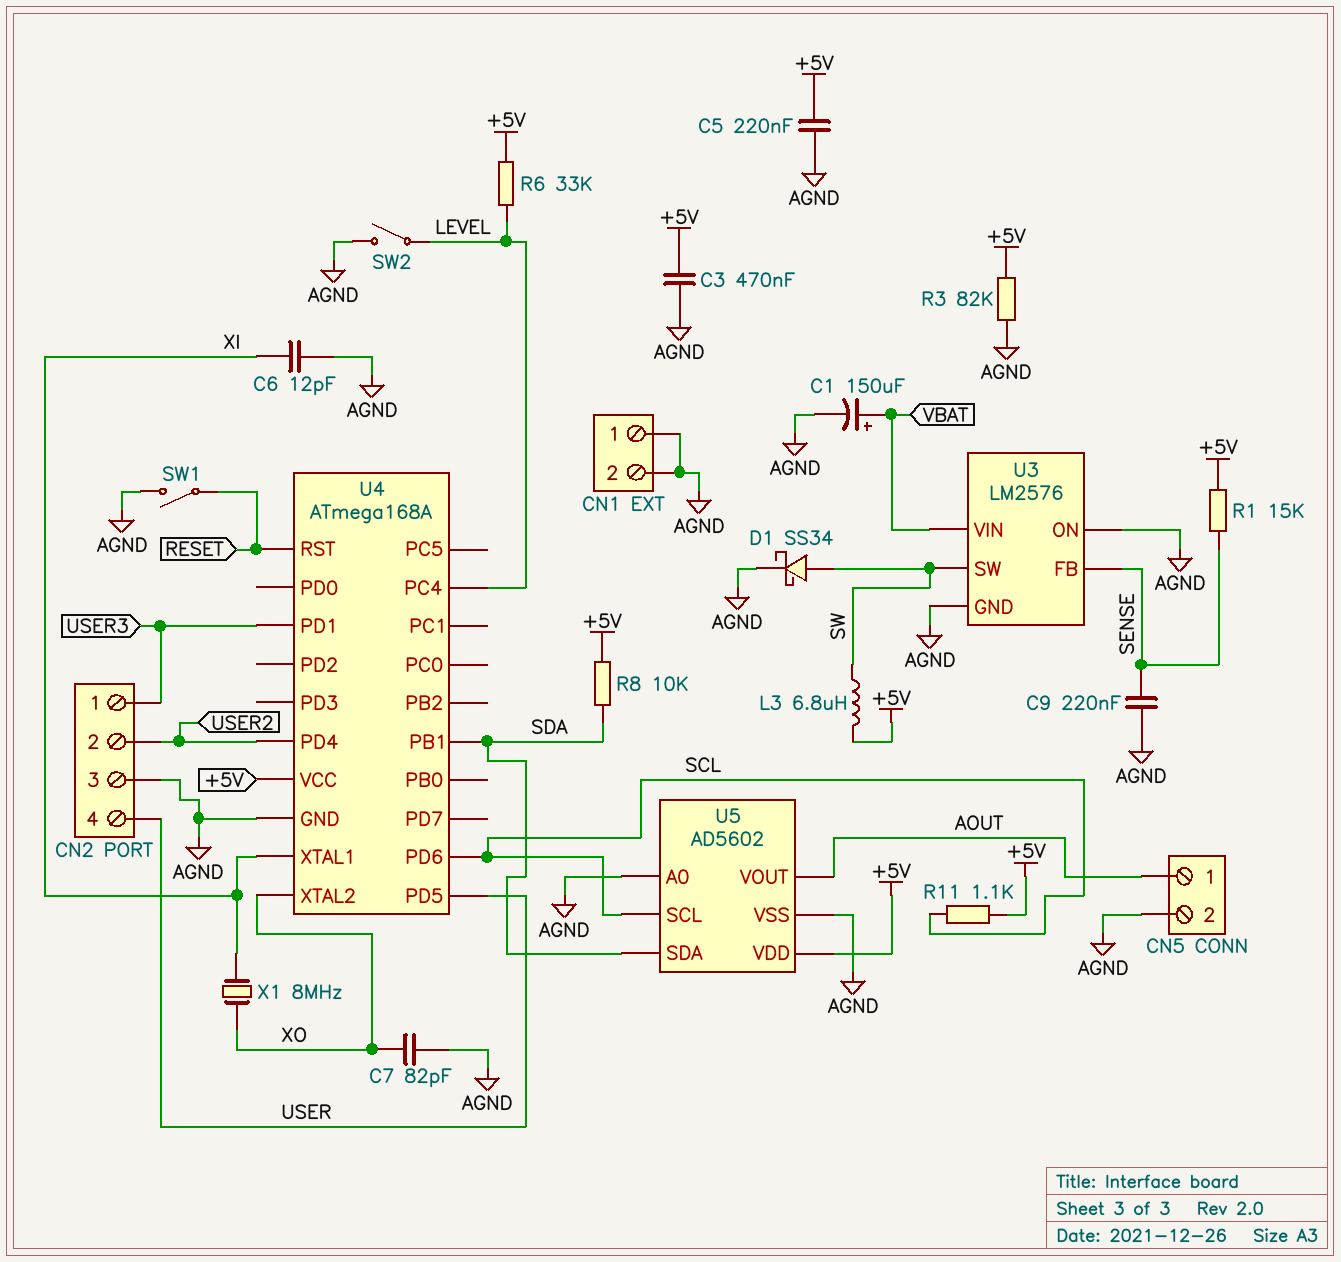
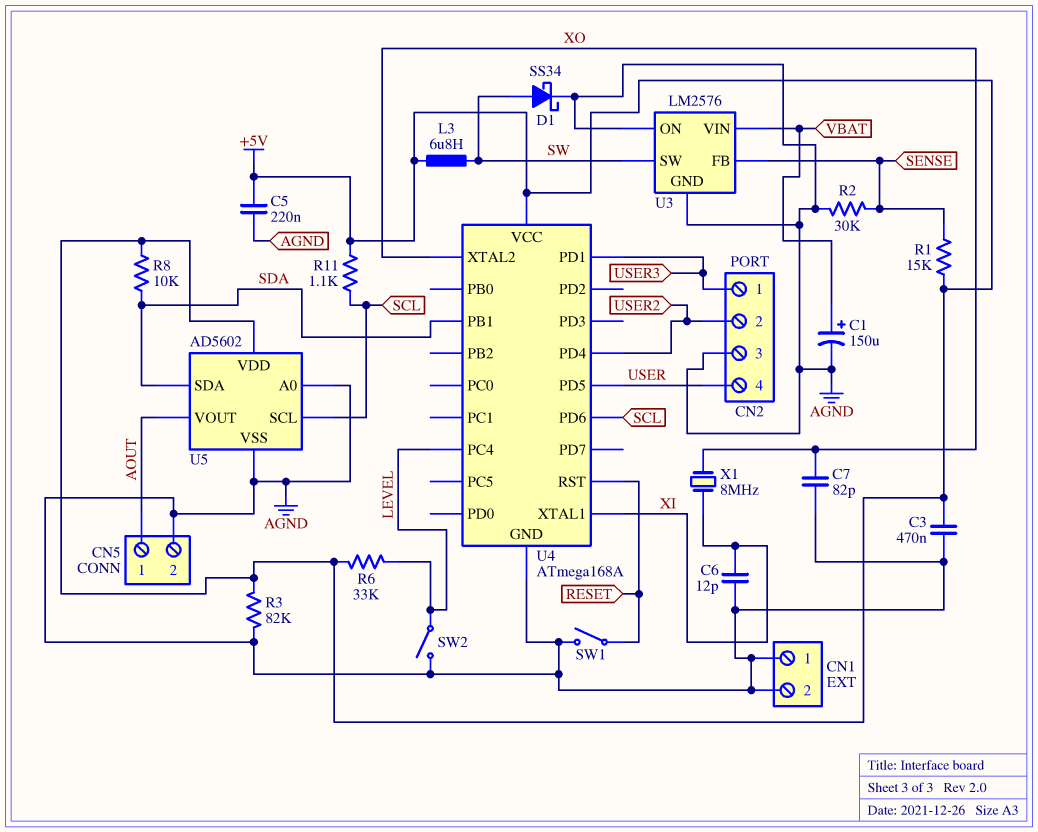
C9: 220nF (AGND, SENSE) -> none
R2: none -> 30k (AGND, SENSE)

